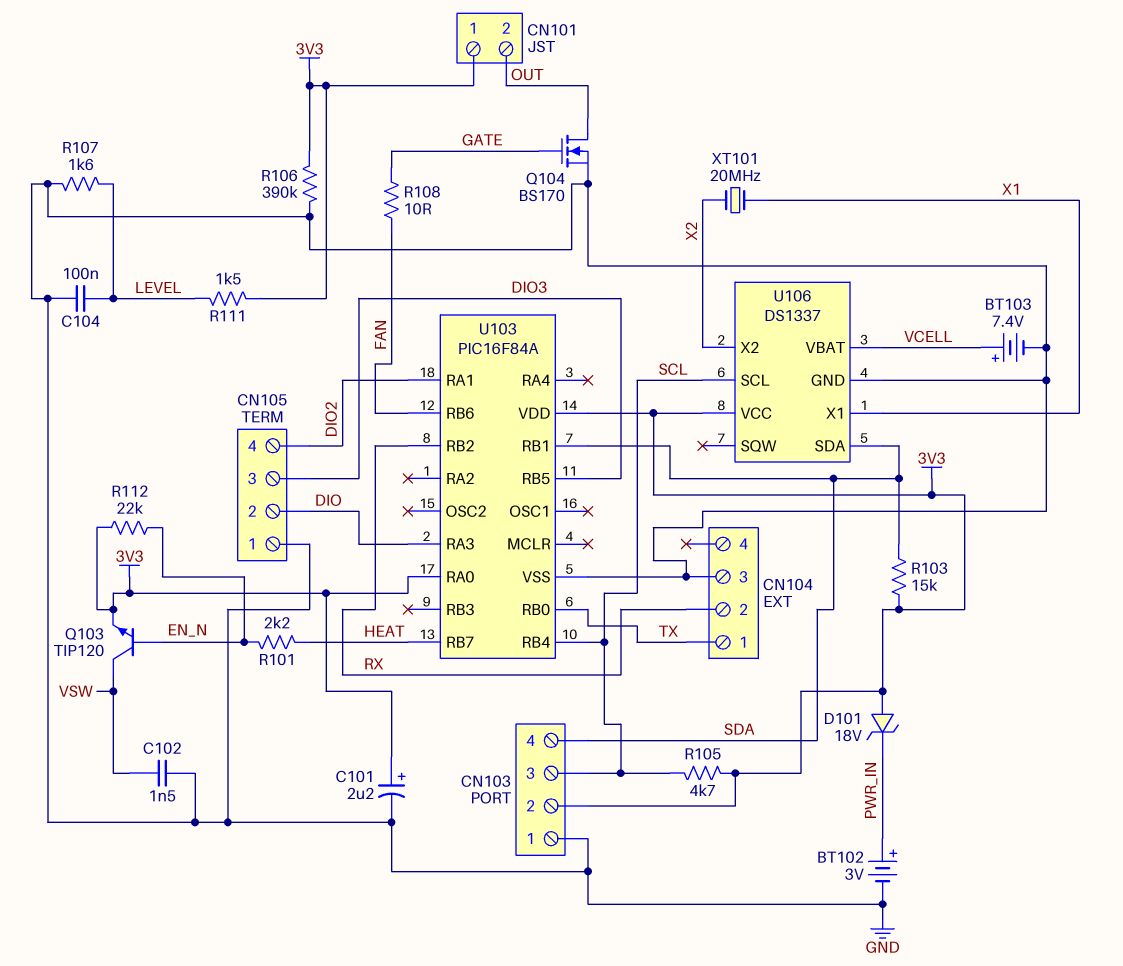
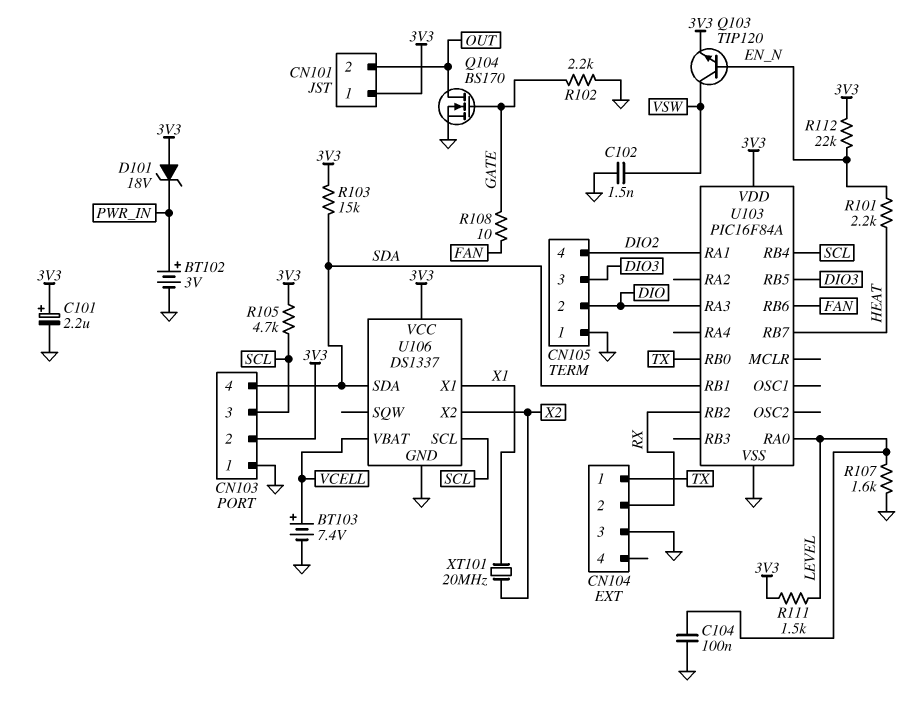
R102: none -> 2.2k (GATE, GND)
R106: 390k (3V3, GND) -> none
U103 pin RA0: 3V3 -> LEVEL

